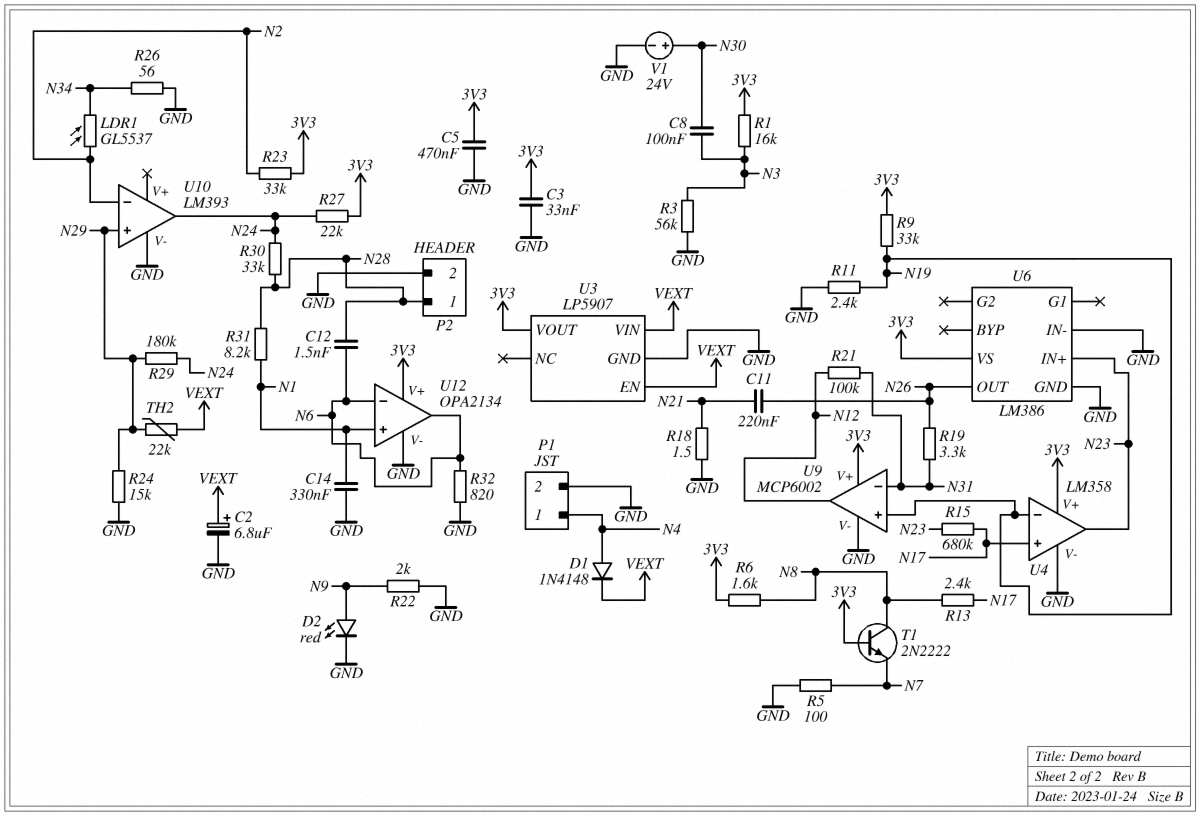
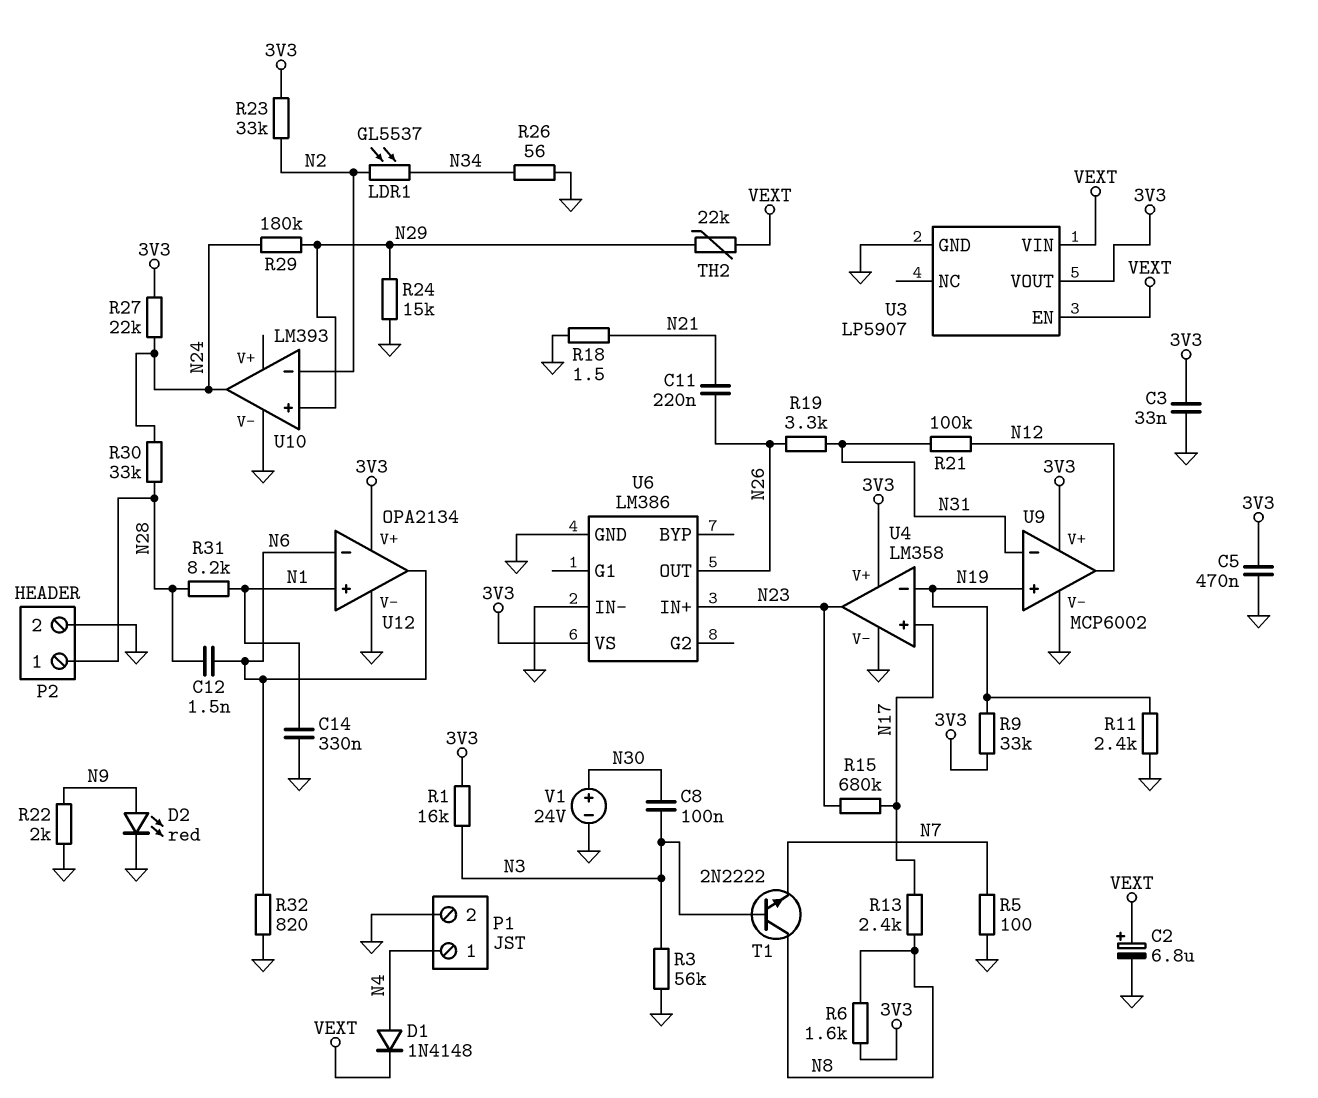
T1: NPN 2N2222 (B 3V3, C N8, E N7) -> NPN 2N2222 (B N3, C N8, E N7)

